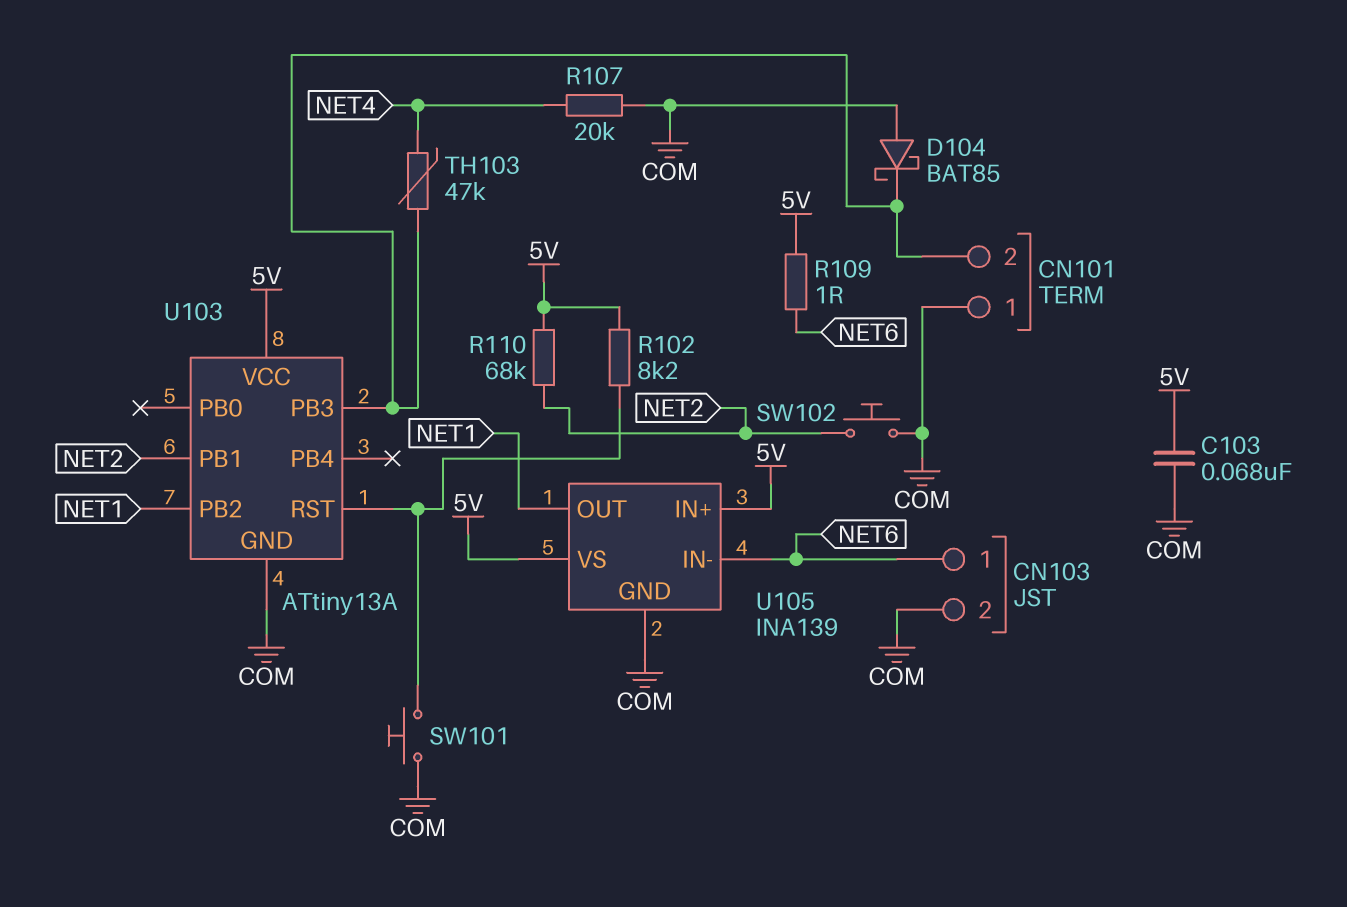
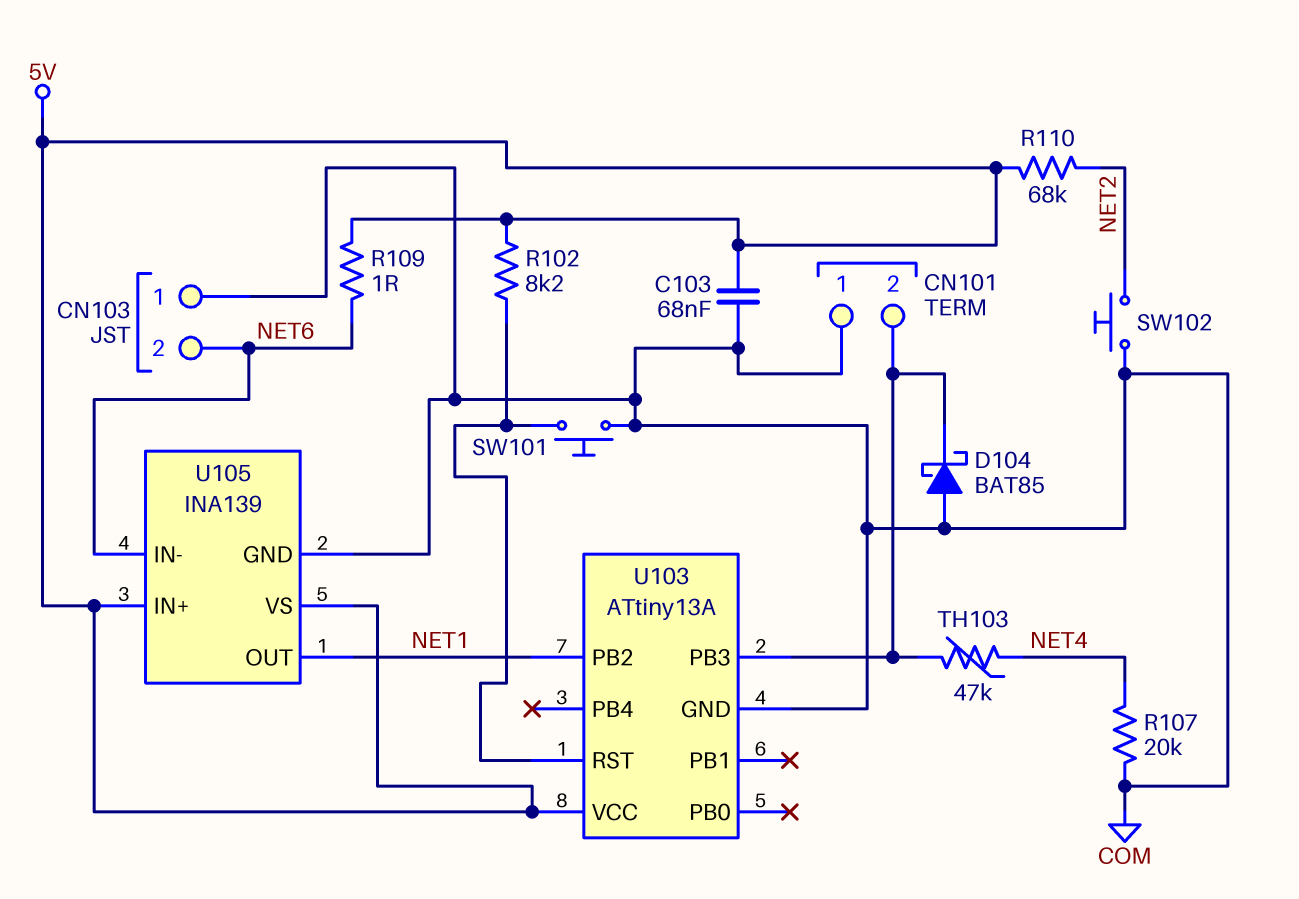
CN103 pin 1: NET6 -> COM
CN103 pin 2: COM -> NET6
U103 pin PB1: NET2 -> none

